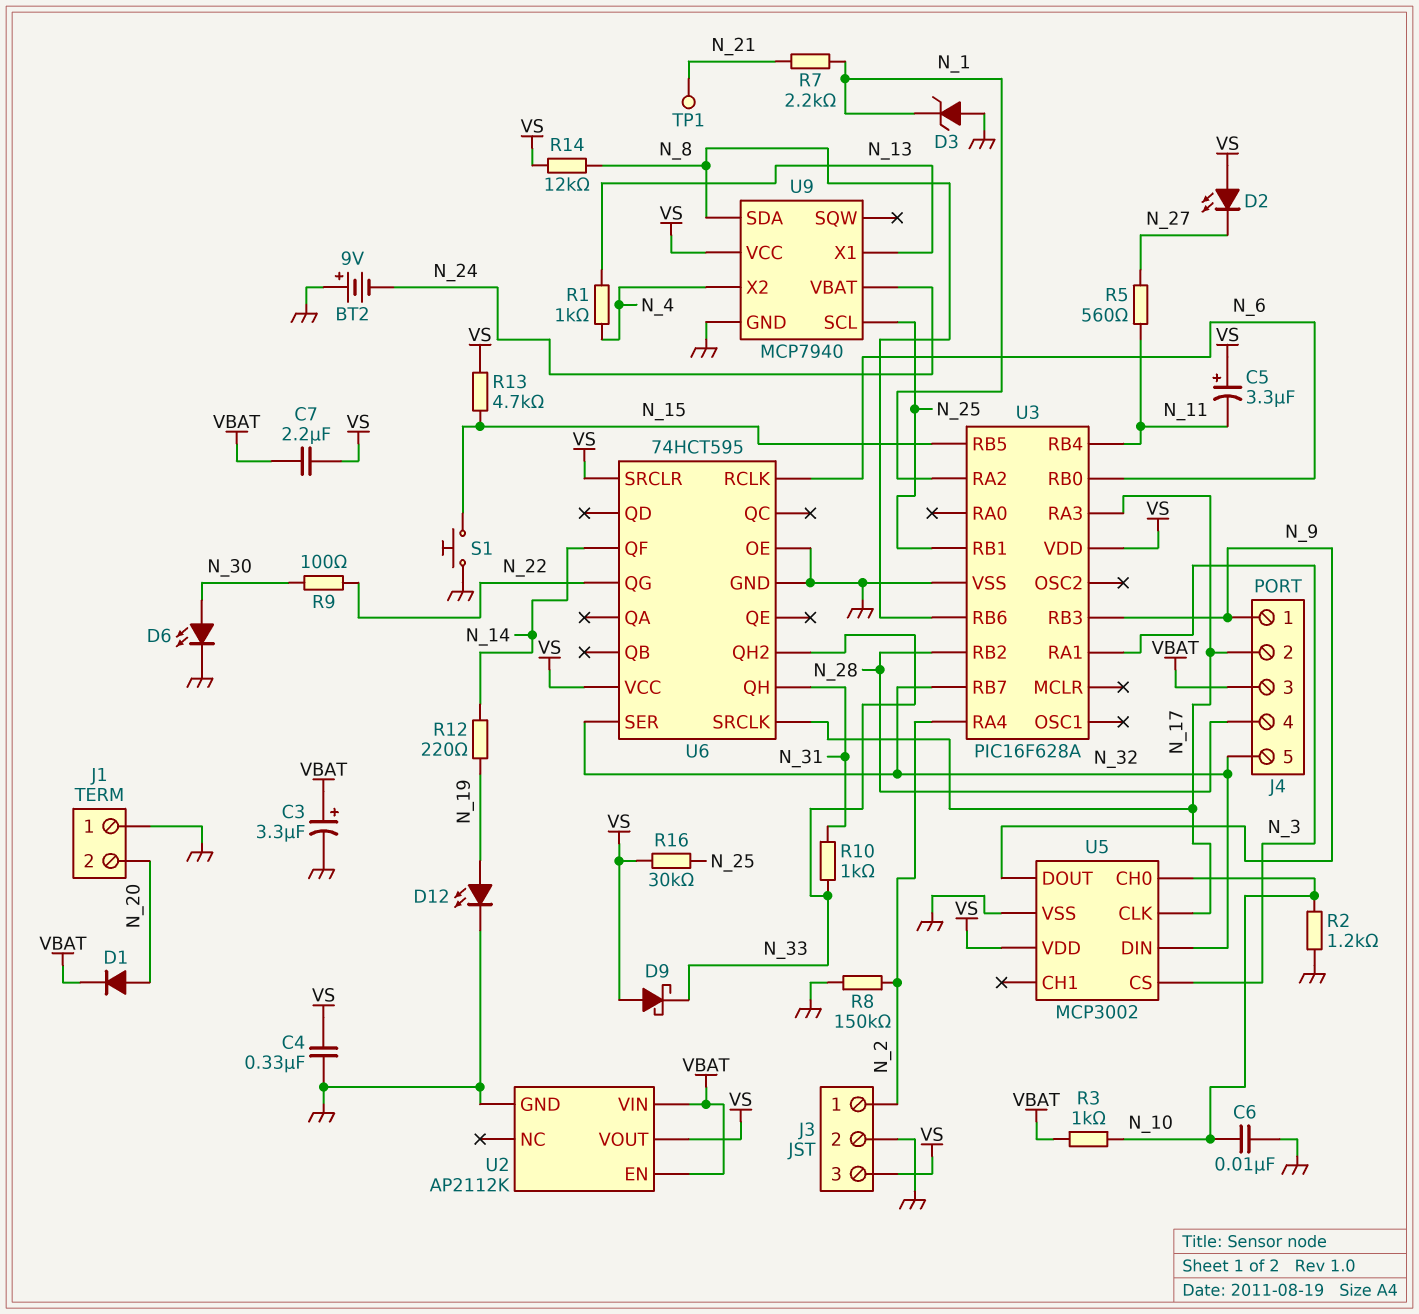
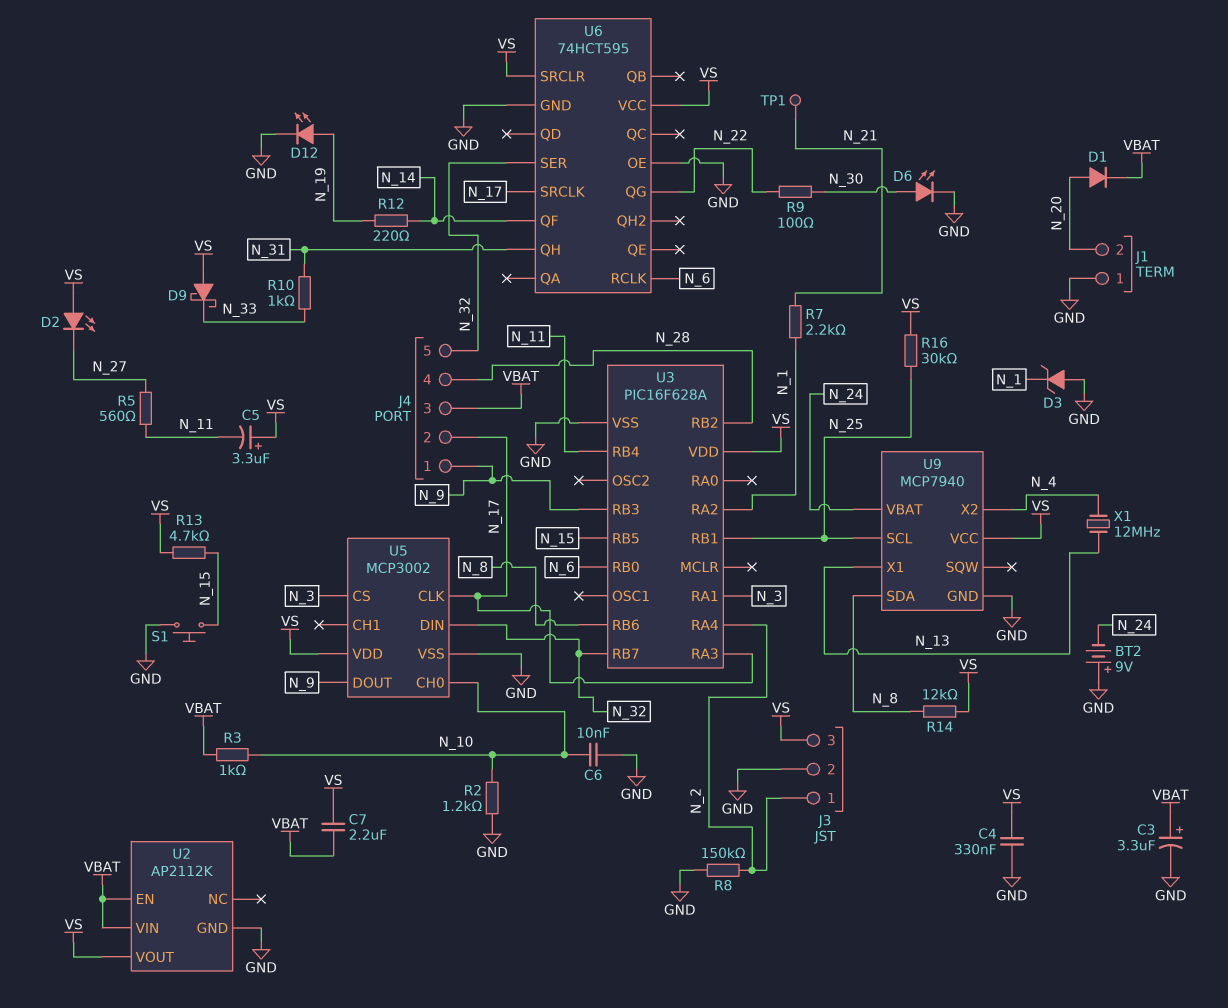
R1: 1k (N_4, N_13) -> none
U6 pin QH2: N_33 -> none
X1: none -> 12MHz (N_4, N_13)

